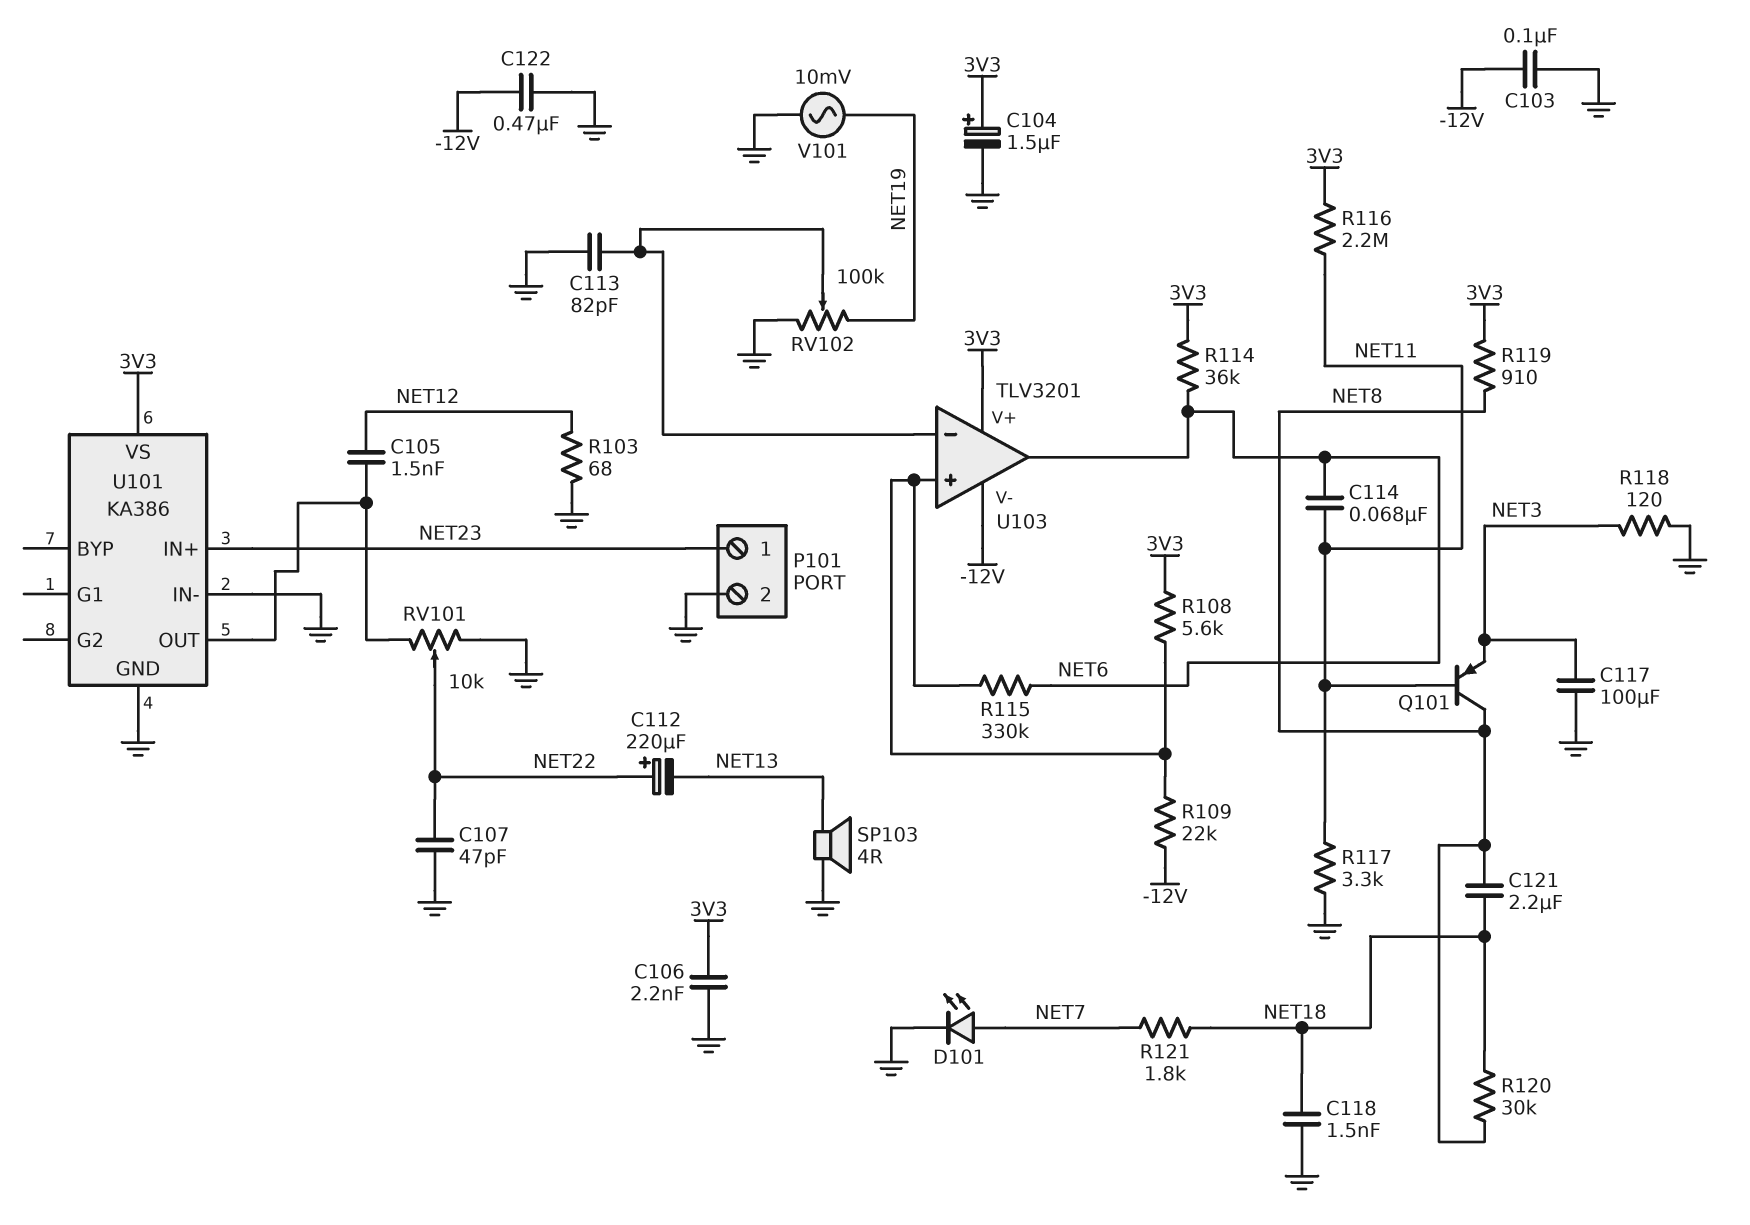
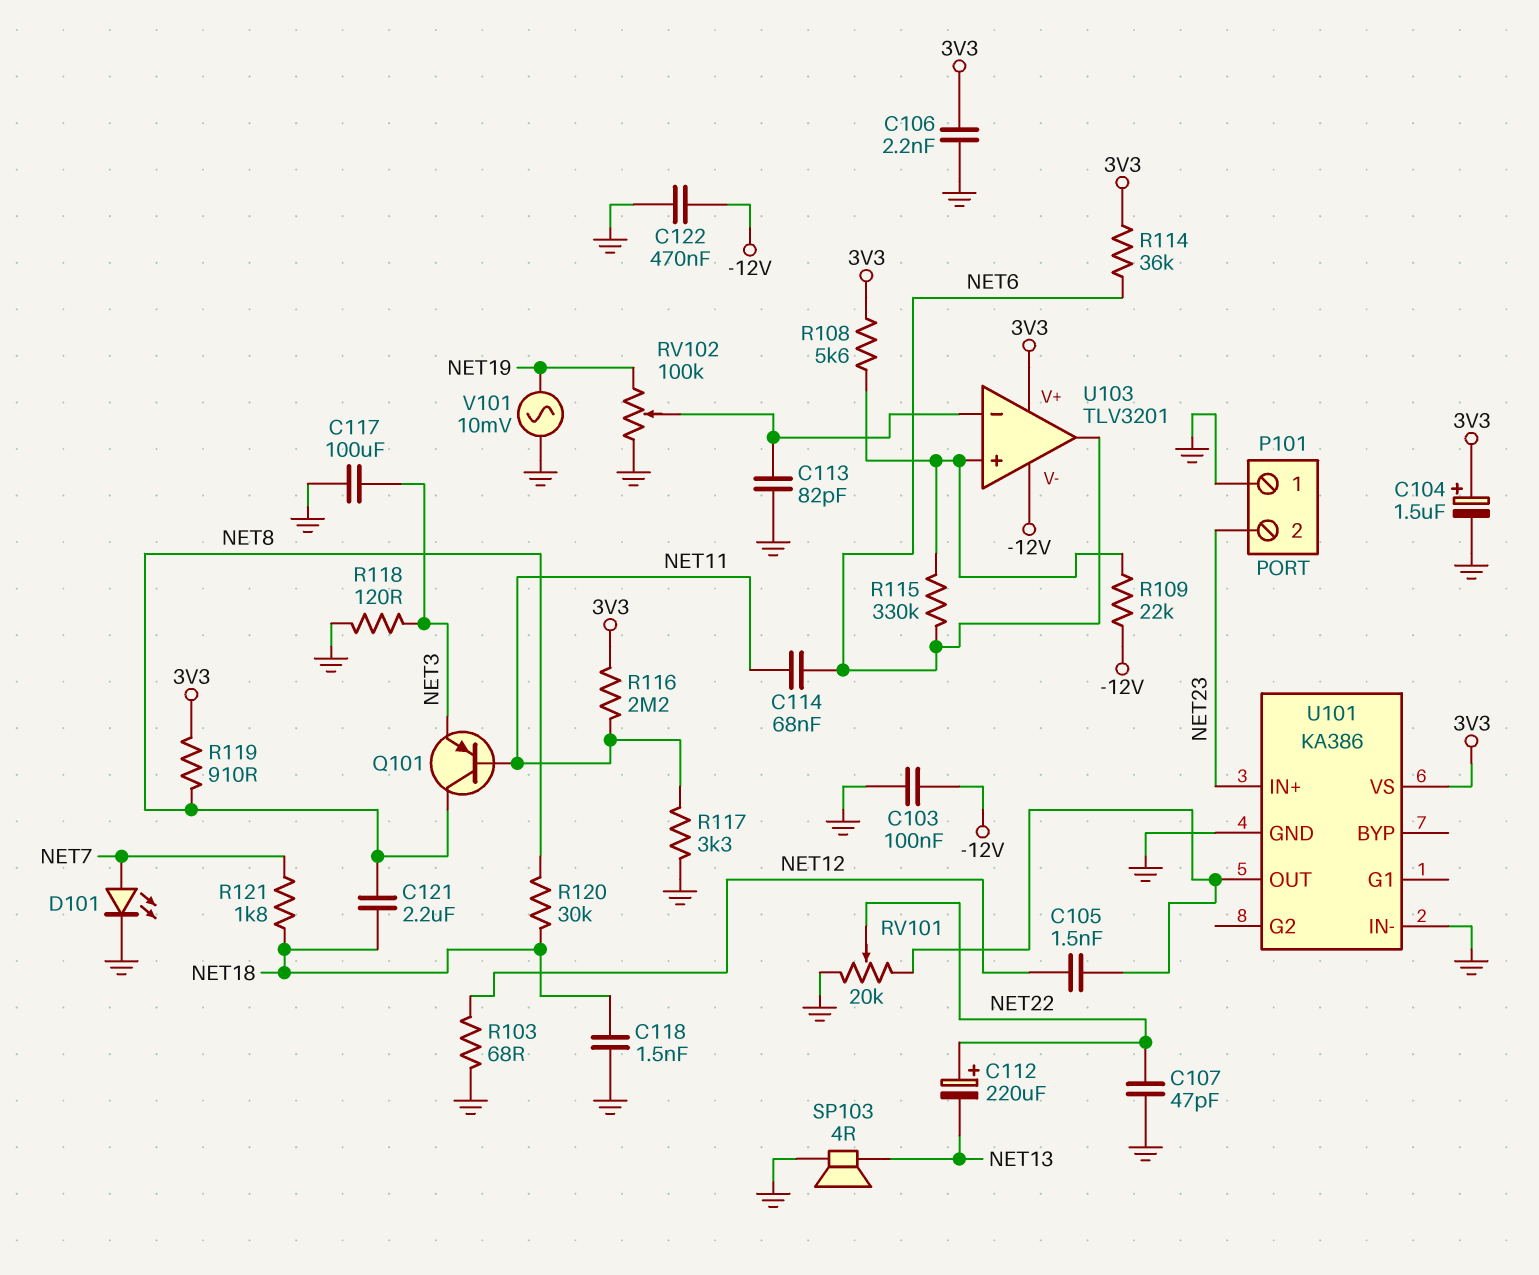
P101 pin 1: NET23 -> GND
P101 pin 2: GND -> NET23
RV101: 10k (GND, U101/OUT, wiper NET22) -> 20k (GND, U101/OUT, wiper NET22)

